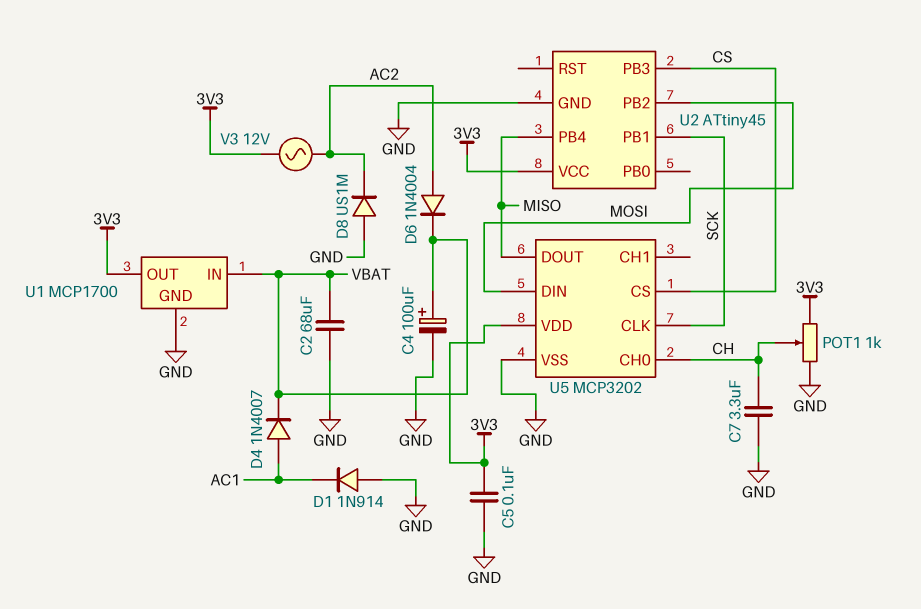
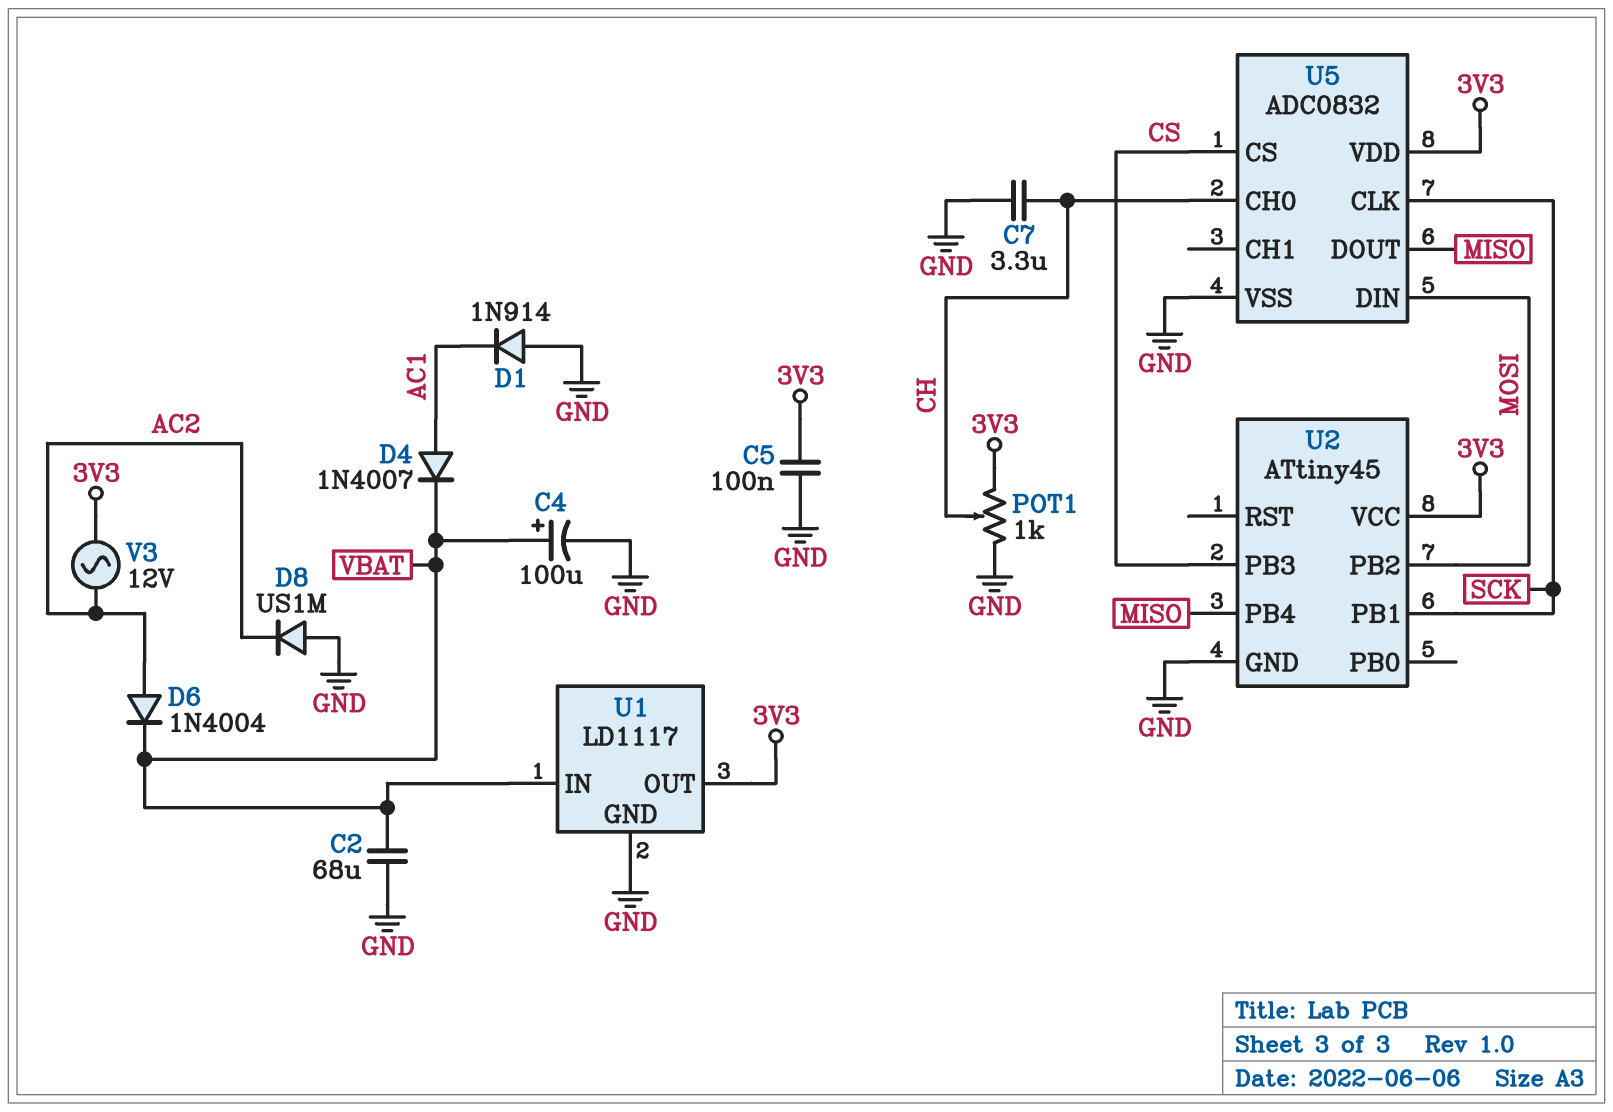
U1: MCP1700 -> LD1117
U5: MCP3202 -> ADC0832

